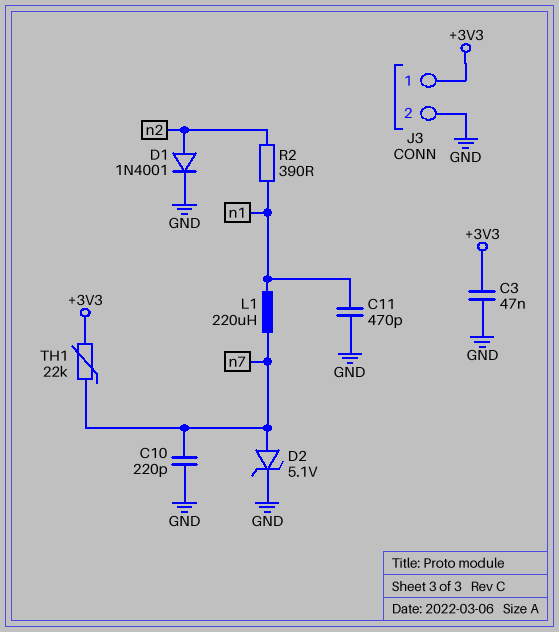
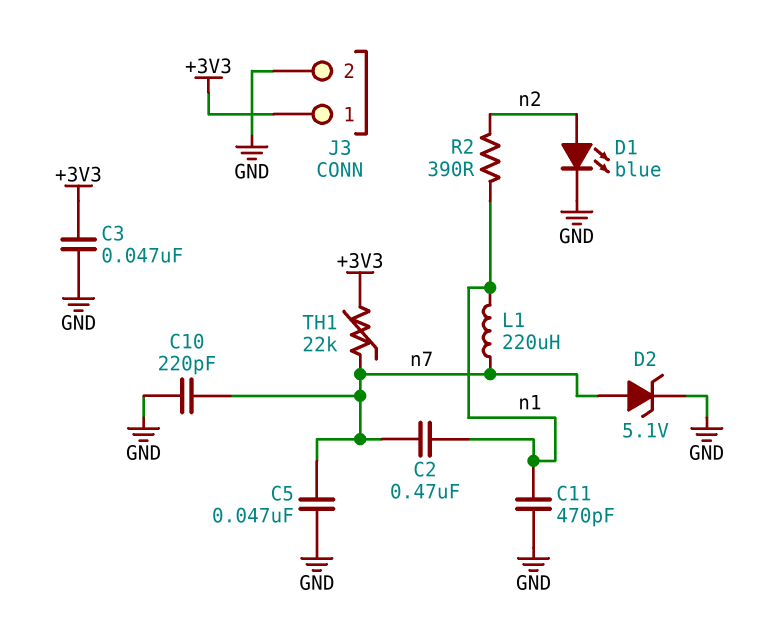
C2: none -> 470nF (n1, n7)
C5: none -> 47nF (GND, n7)
D1: diode 1N4001 (A n2, K GND) -> LED blue (A n2, K GND)

